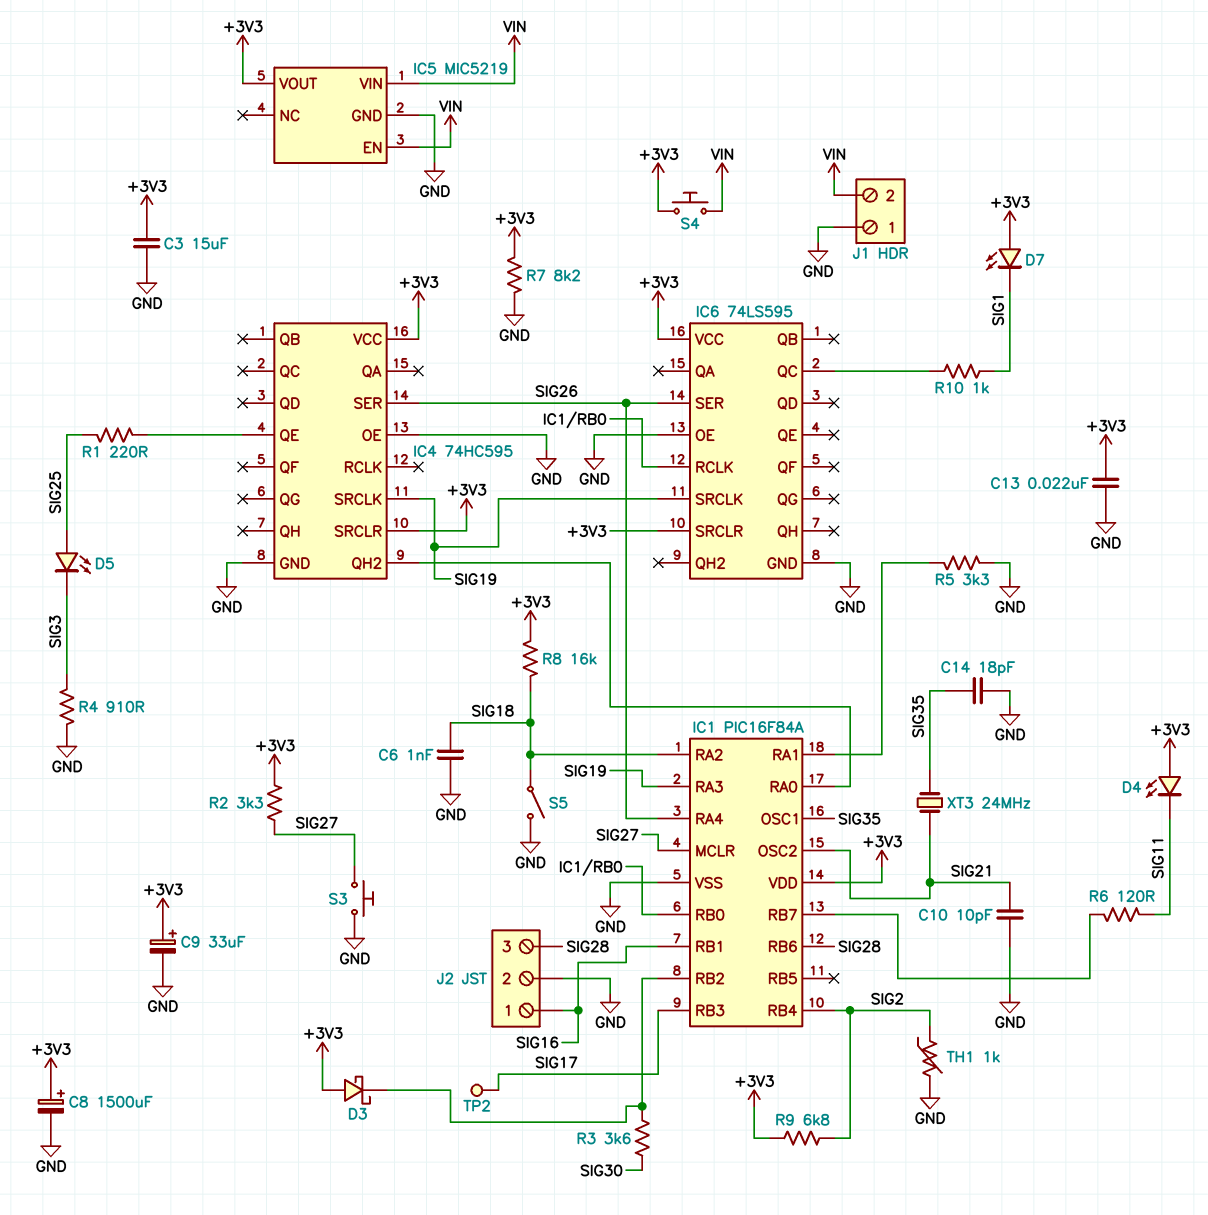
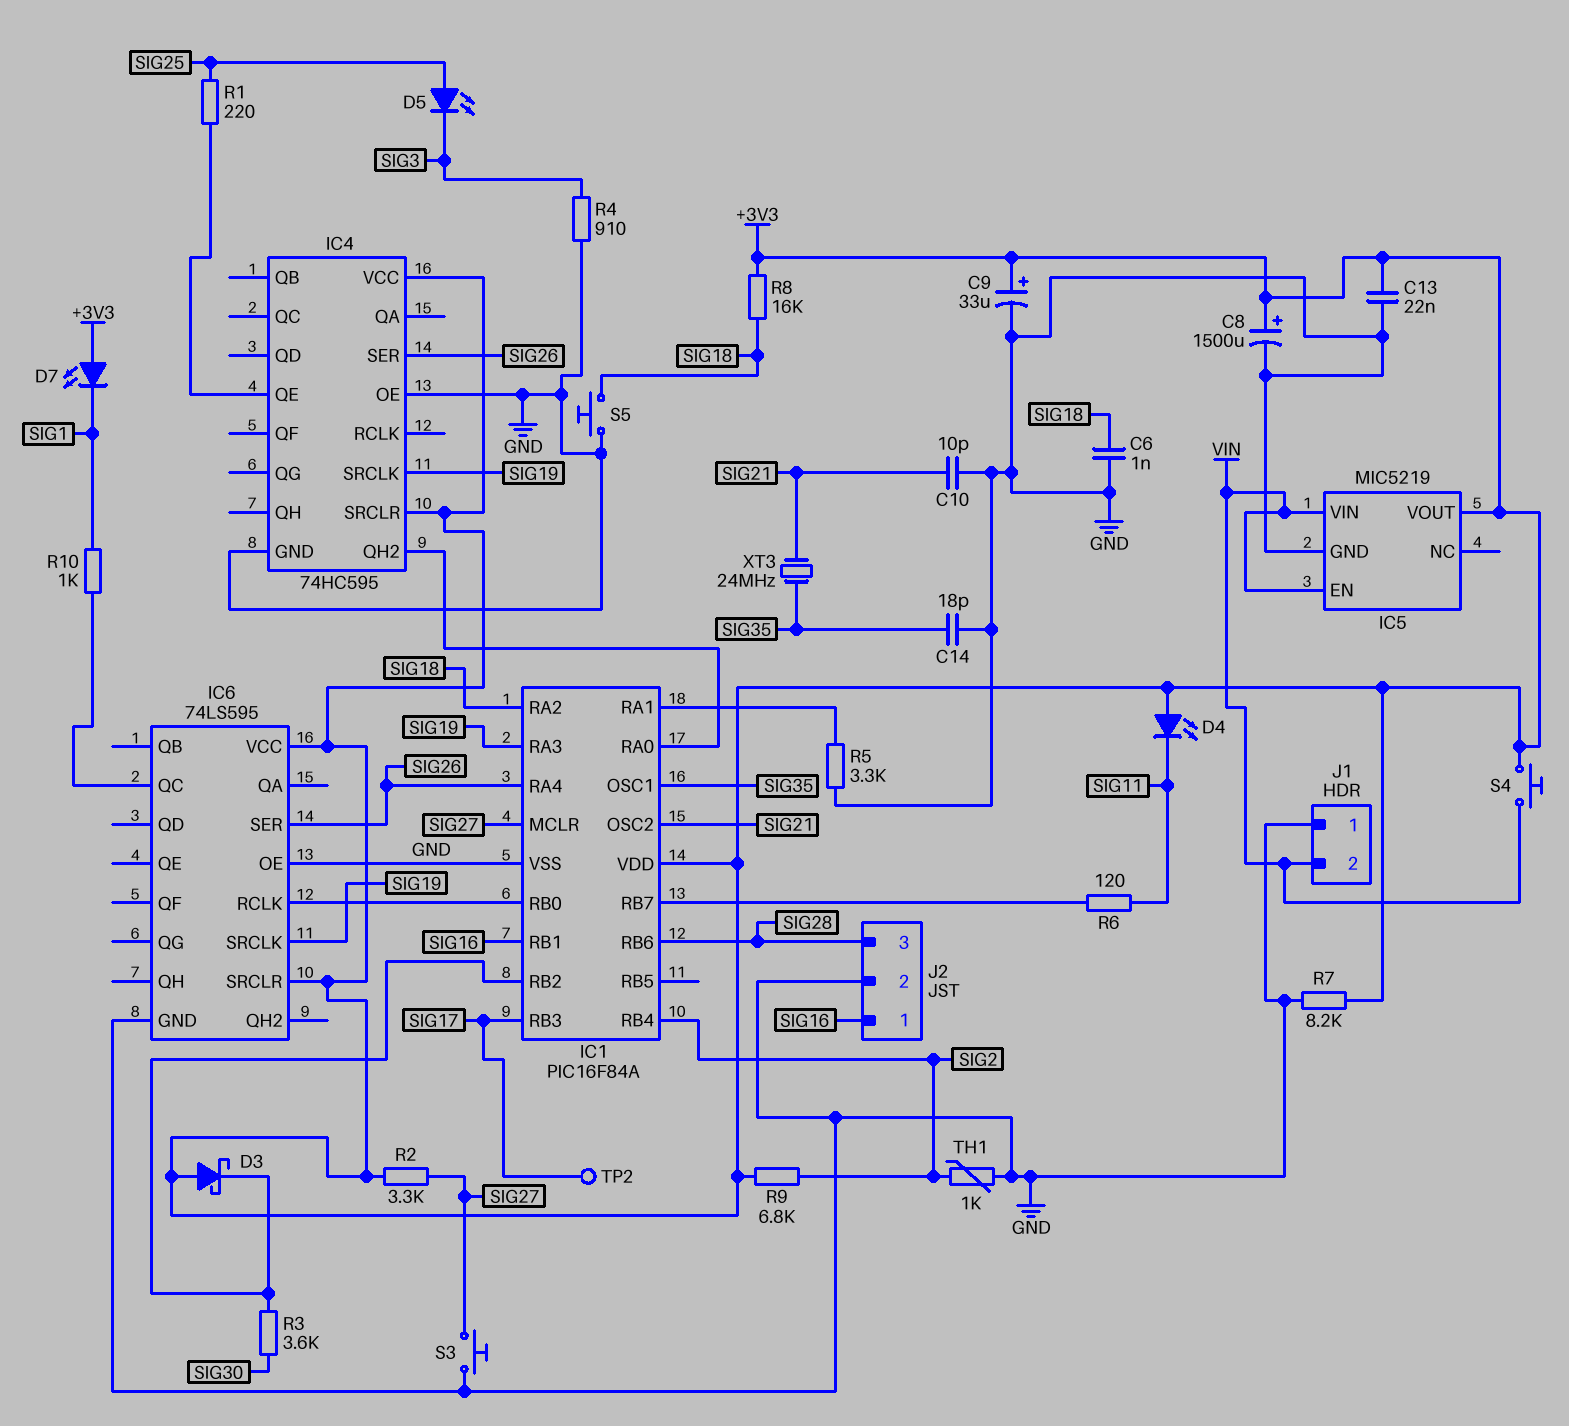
C3: 15uF (+3V3, GND) -> none
S5: switch (GND, SIG18) -> button (GND, SIG18)

